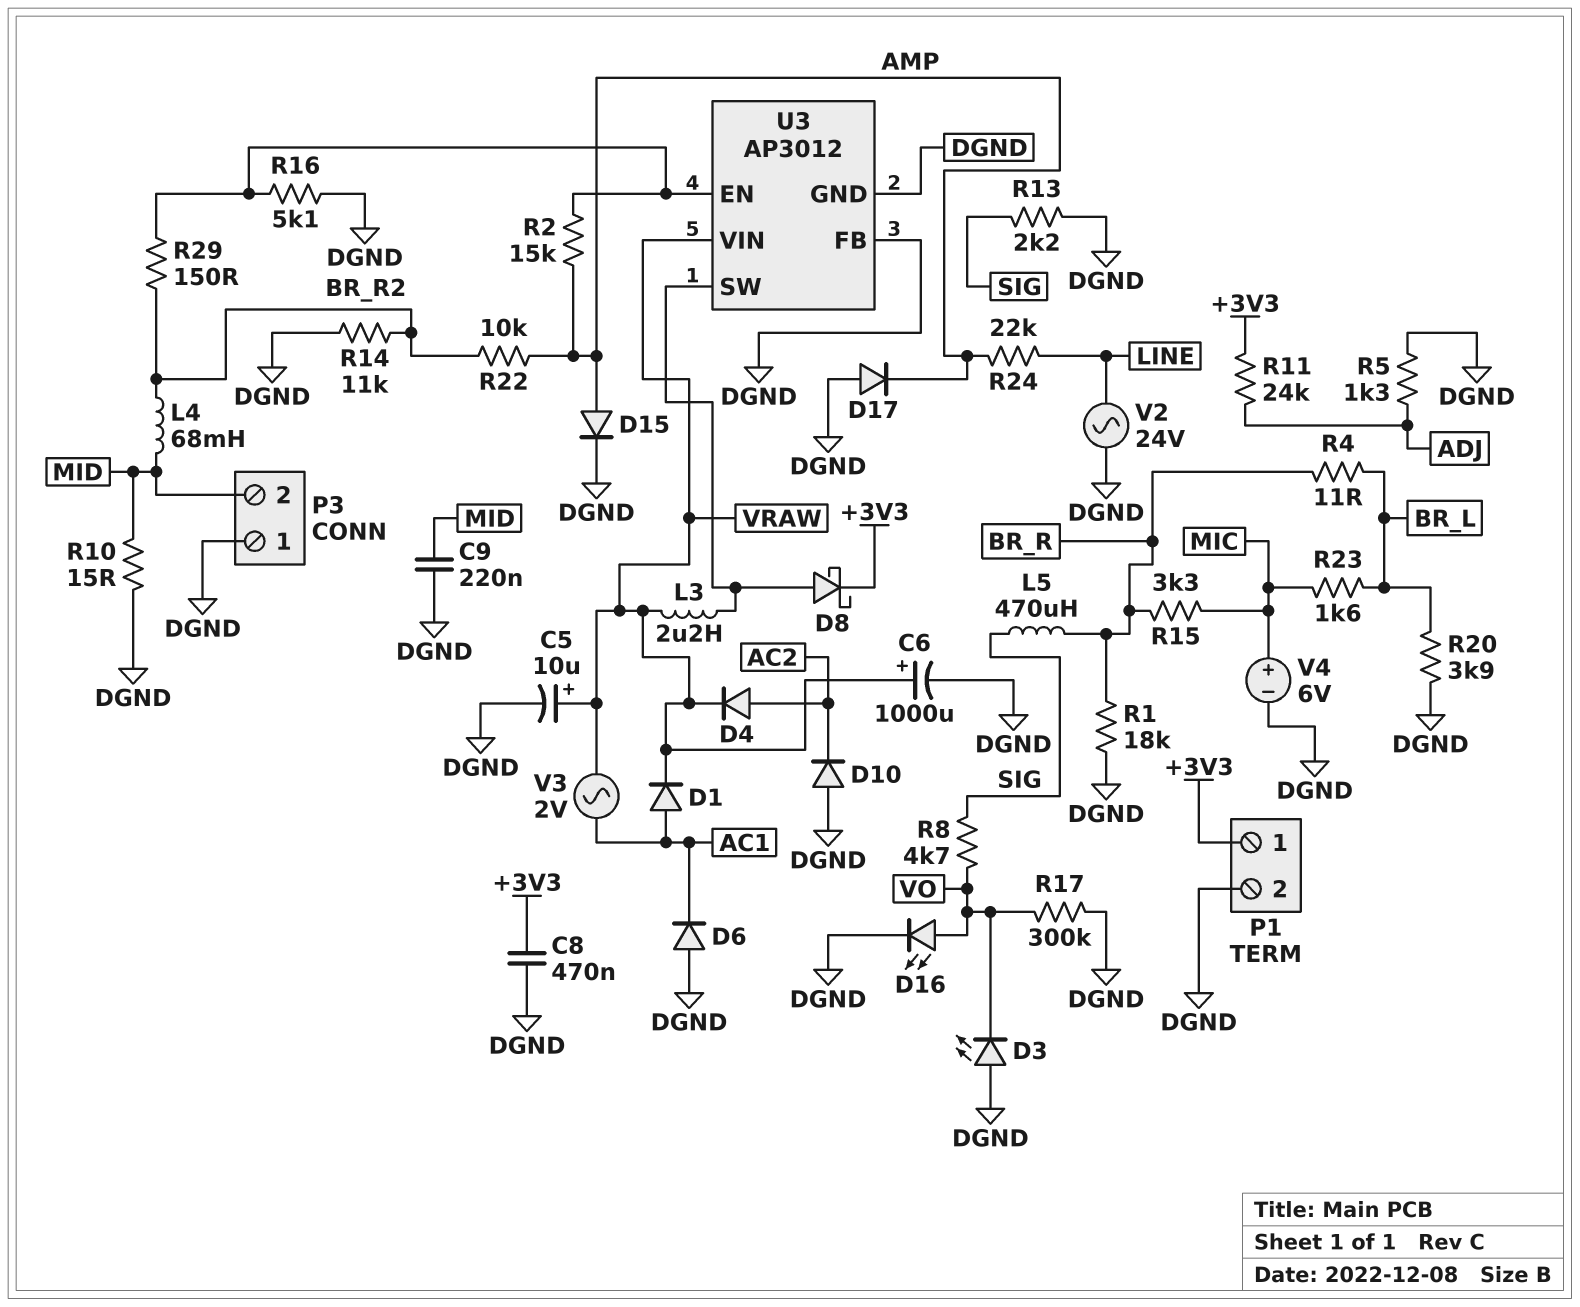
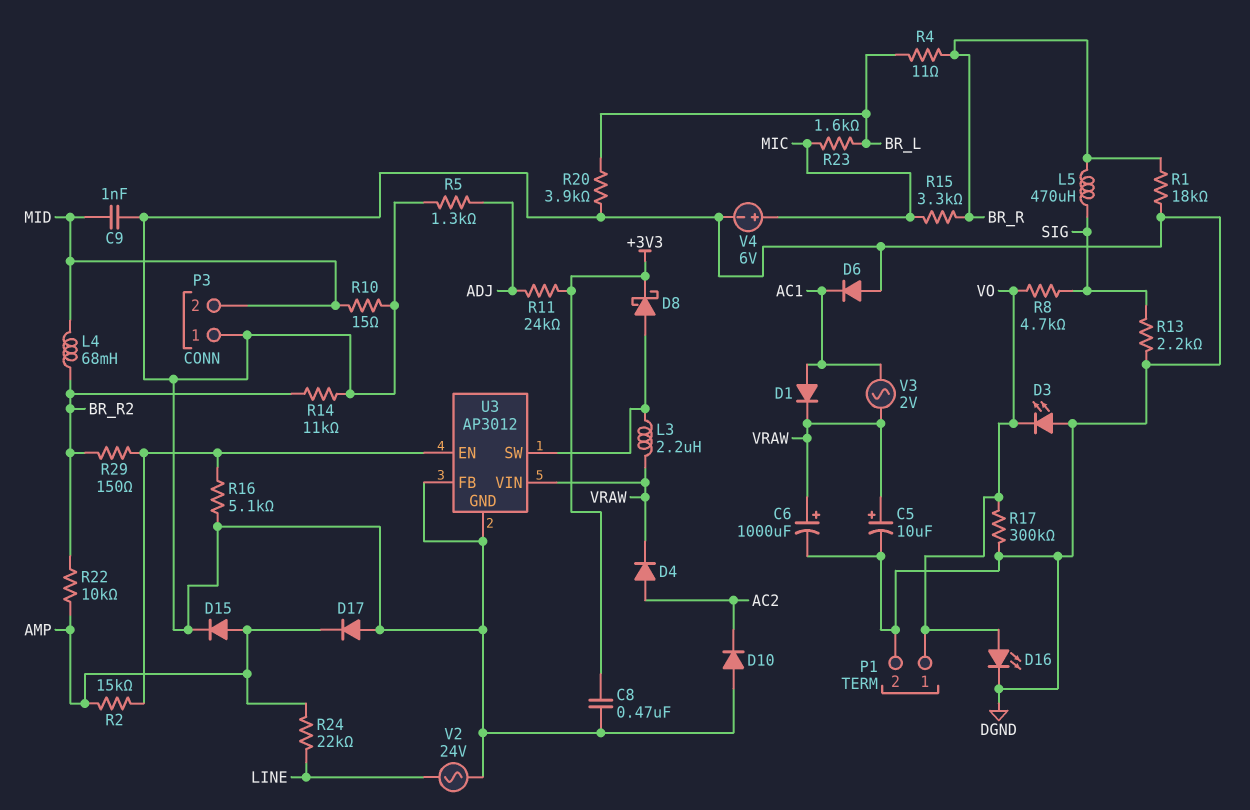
C9: 220nF (DGND, MID) -> 1nF (DGND, MID)
P1 pin 1: +3V3 -> VO

